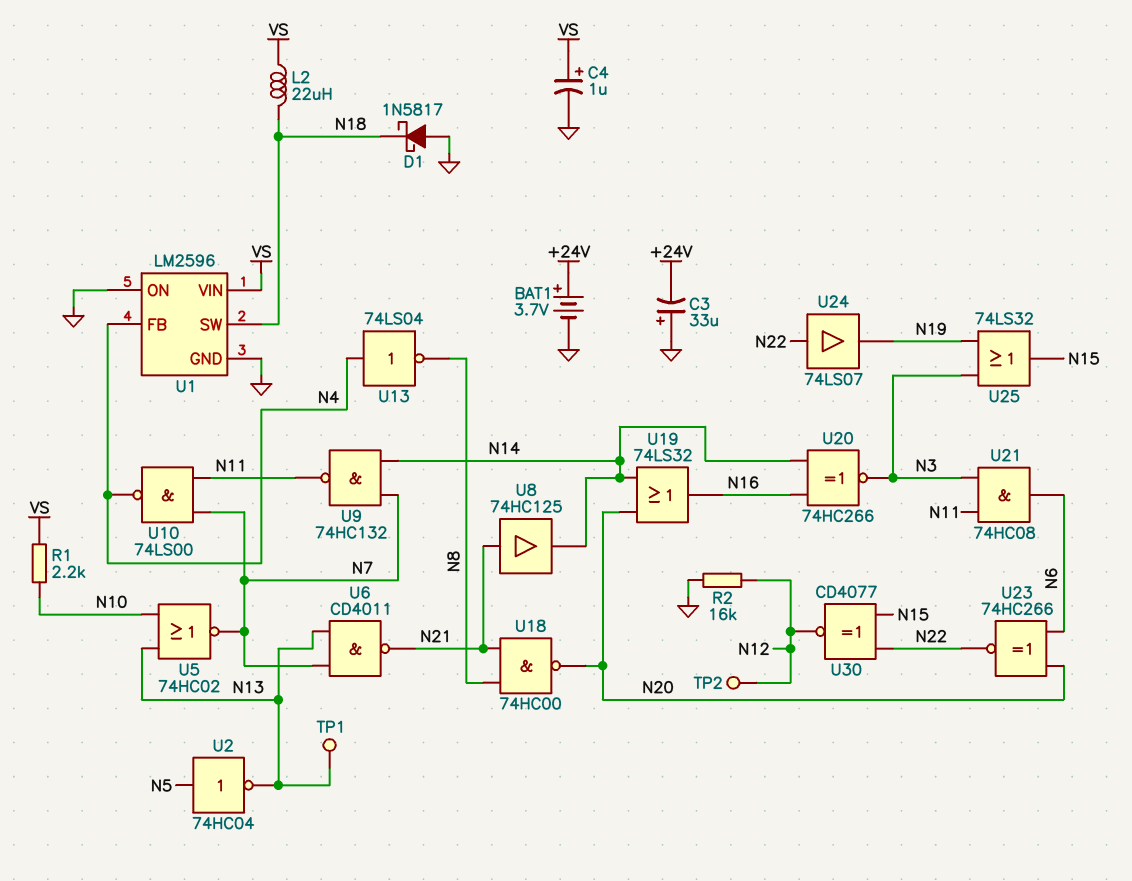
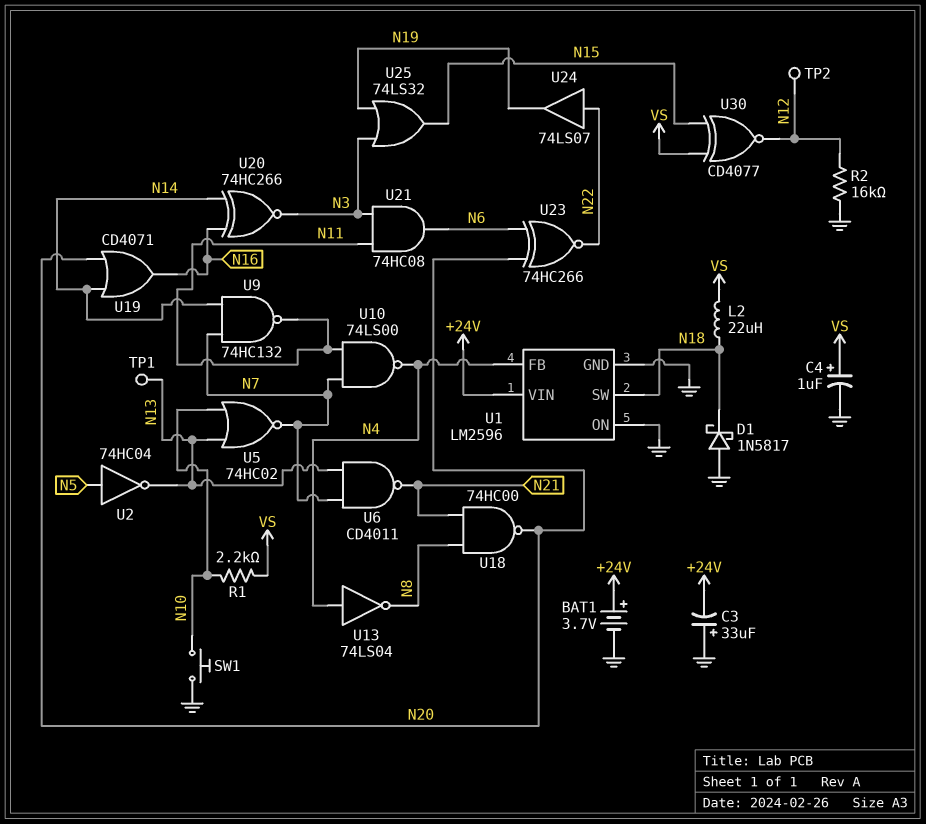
SW1: none -> button (GND, N10)
U1 pin VIN: VS -> +24V
U8: buffer 74HC125 (in N21, out N14) -> none
U19: OR 74LS32 (in N14, in N20, out N16) -> OR CD4071 (in N14, in N20, out N16)
U30: XNOR CD4077 (in N15, in N22, out N12) -> XNOR CD4077 (in N15, in VS, out N12)

